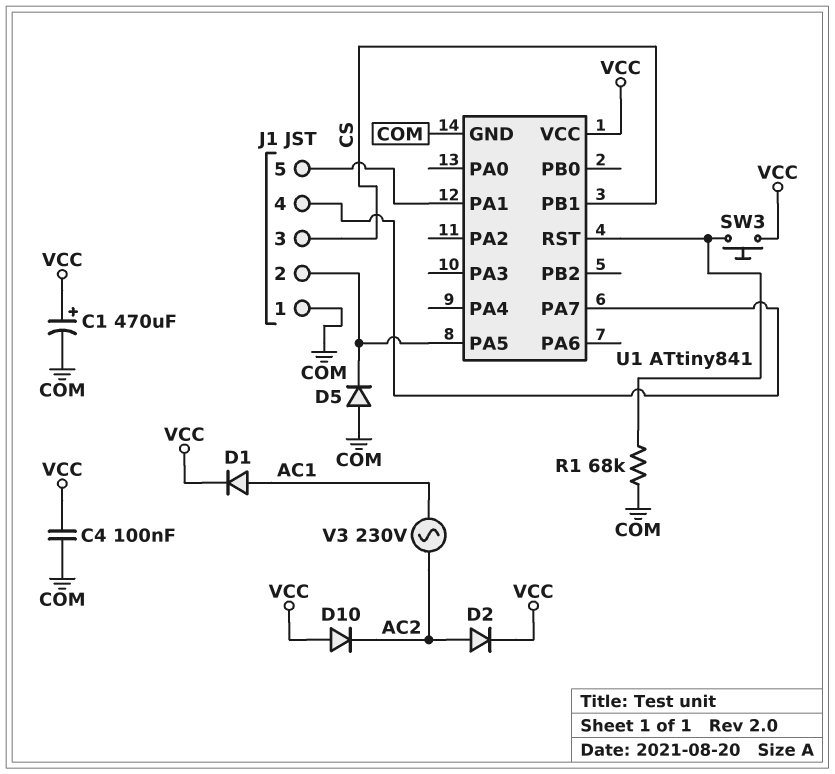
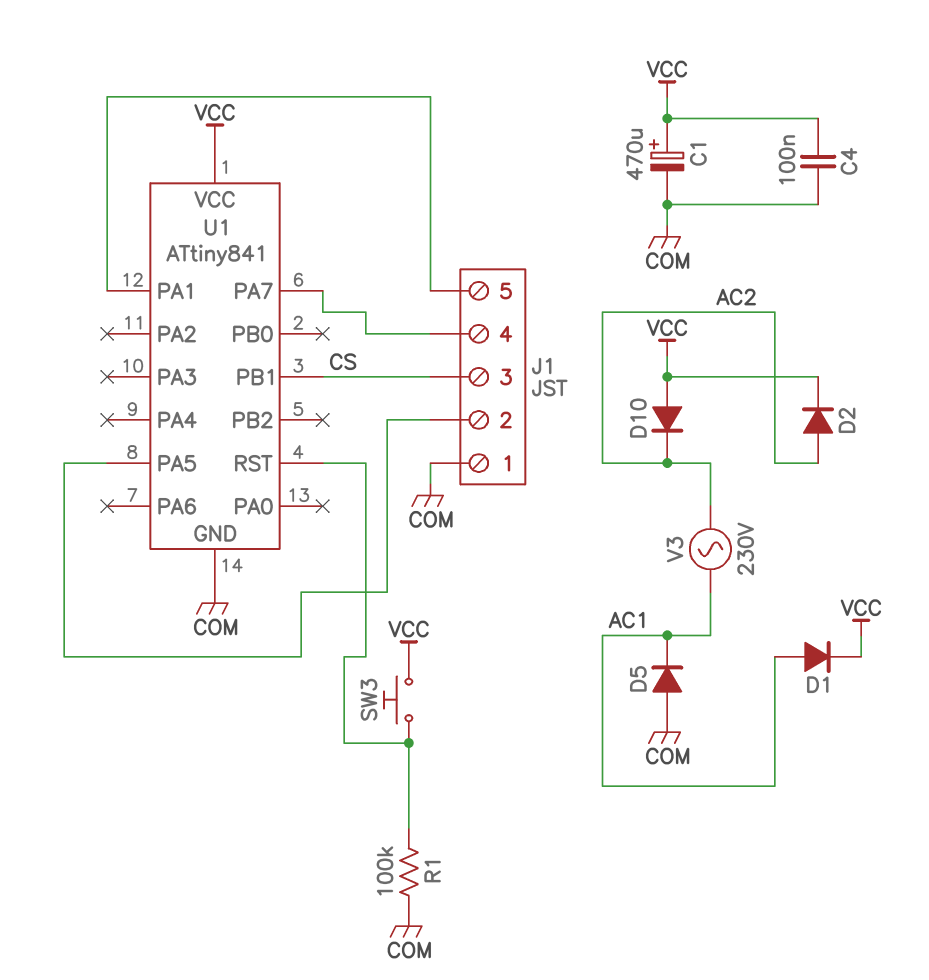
D5: diode (A COM, K J1/2) -> diode (A COM, K AC1)
R1: 68k (COM, U1/RST) -> 100k (COM, U1/RST)

